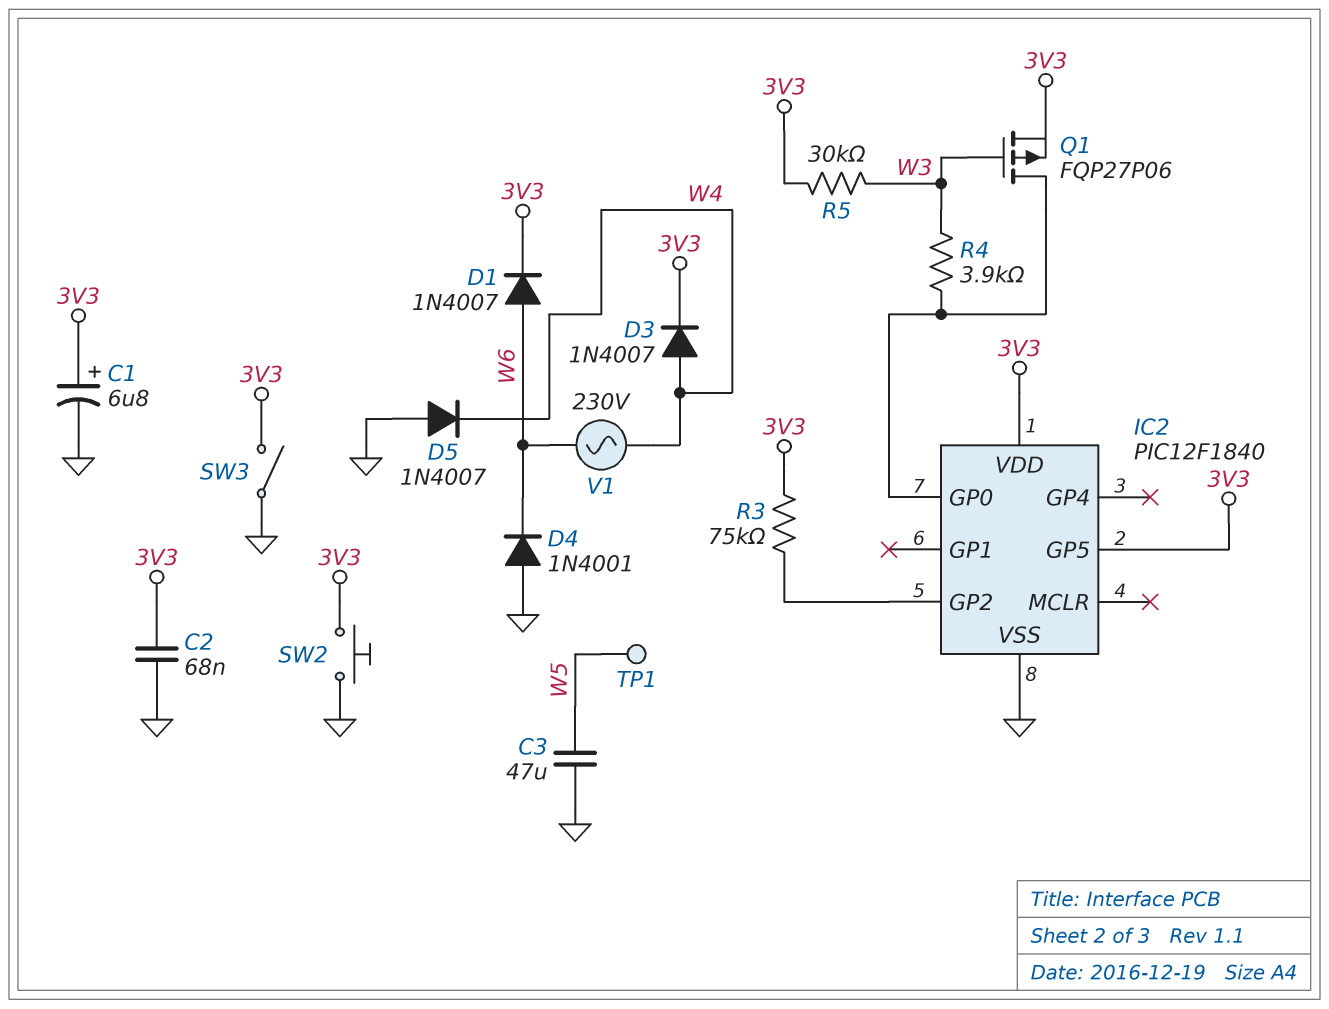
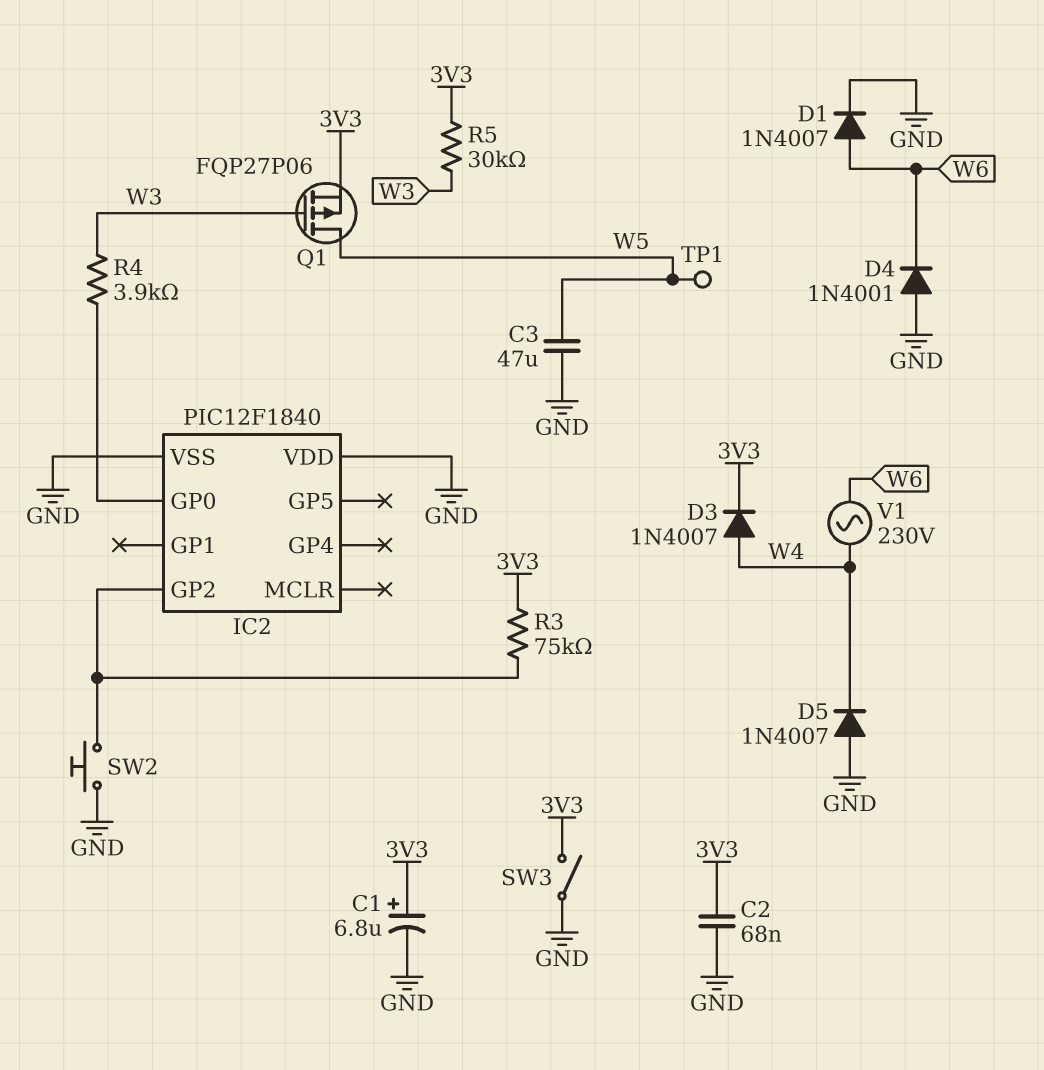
D1: diode 1N4007 (A W6, K 3V3) -> diode 1N4007 (A W6, K GND)
IC2 pin GP5: 3V3 -> none
IC2 pin VDD: 3V3 -> GND
Q1: PMOS FQP27P06 (G W3, D IC2/GP0, S 3V3) -> PMOS FQP27P06 (G W3, D W5, S 3V3)
SW2: button (3V3, GND) -> button (GND, IC2/GP2)

